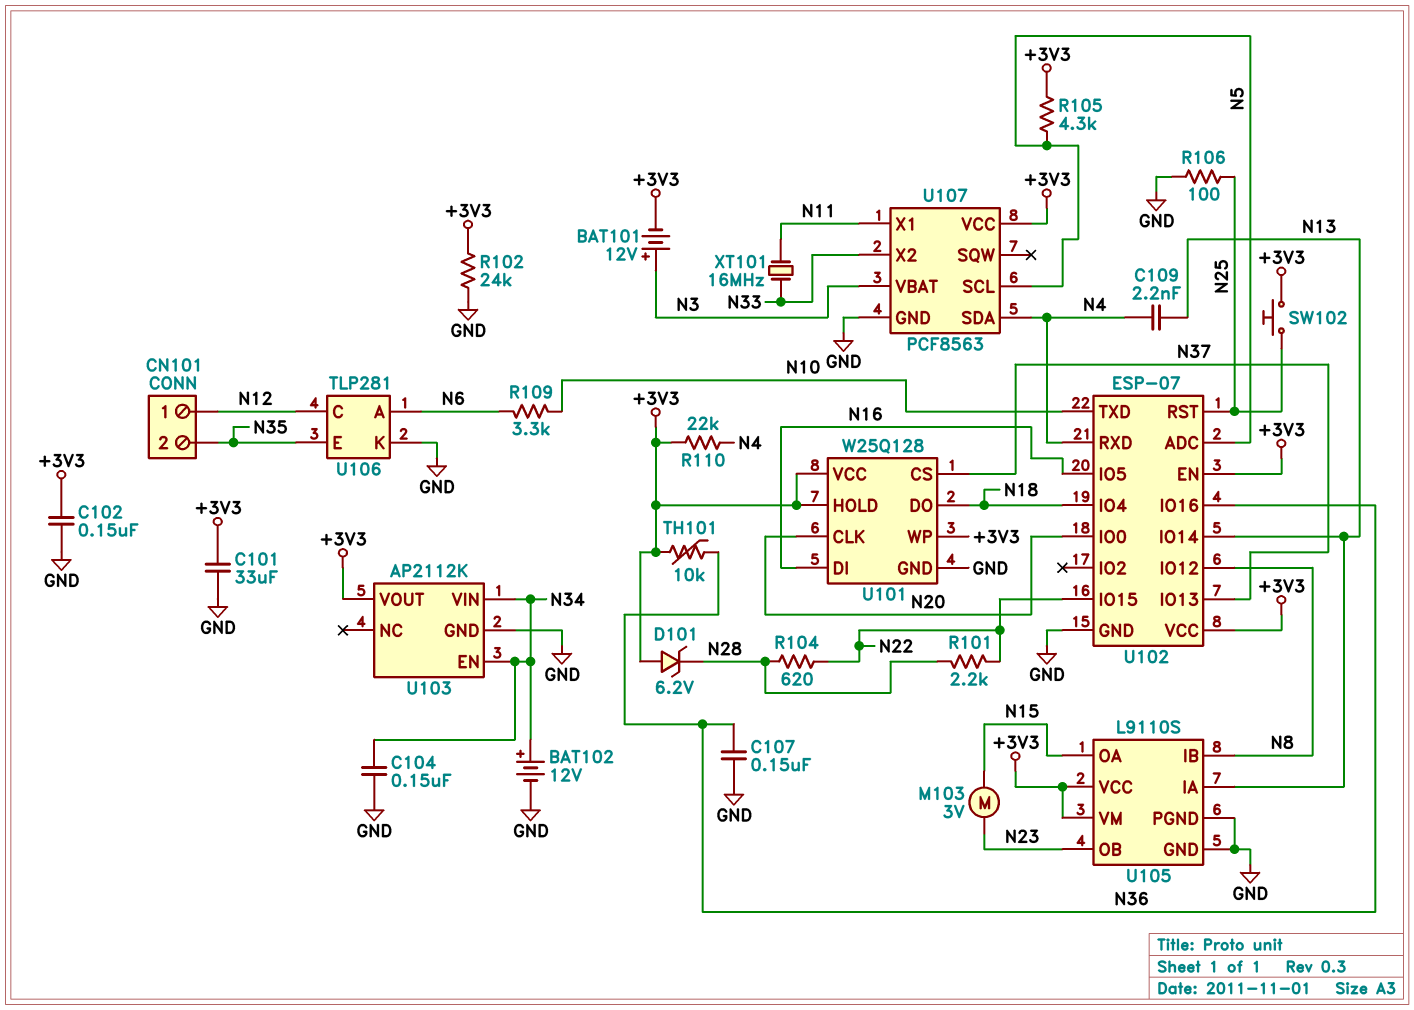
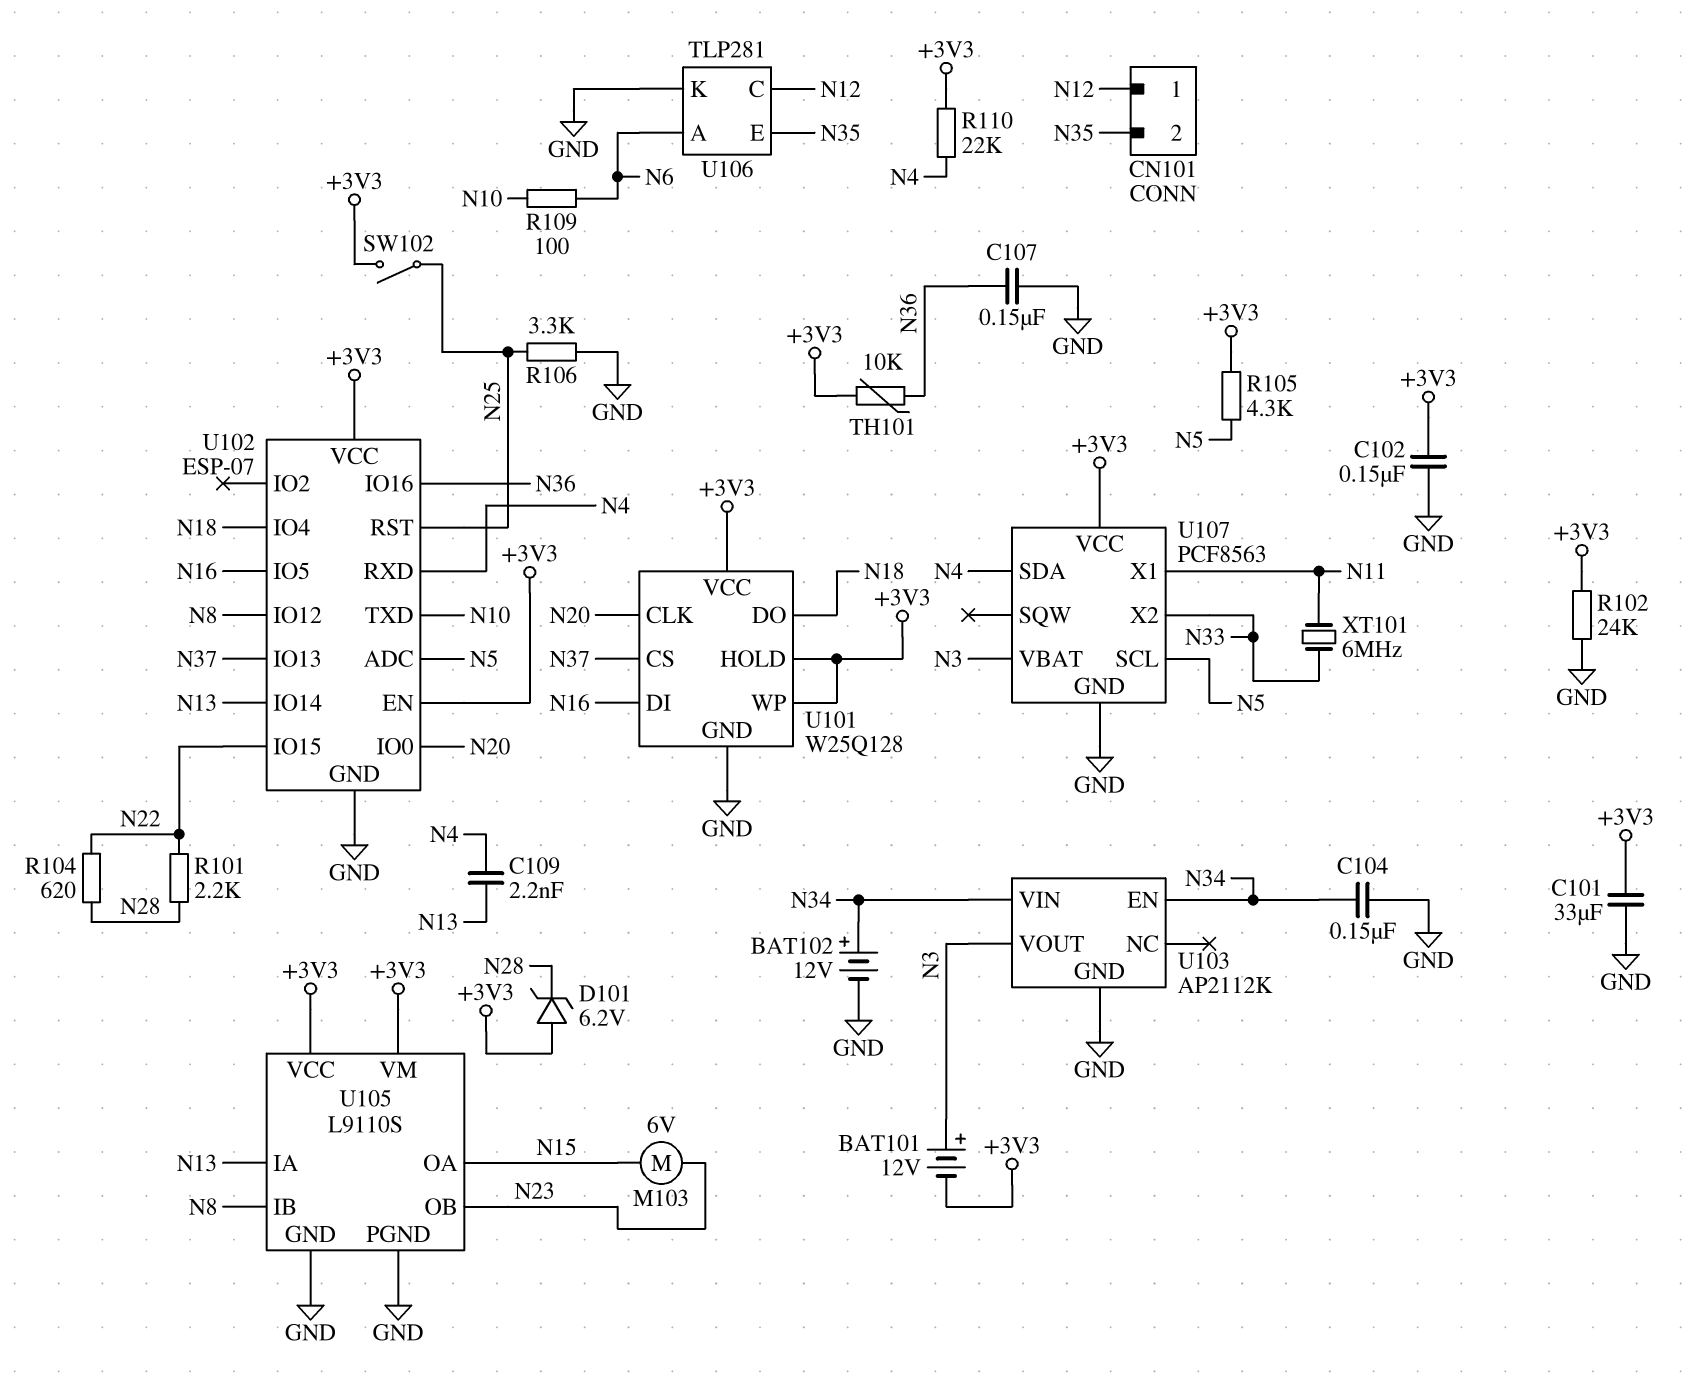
M103: motor 3V (N15, N23) -> motor 6V (N15, N23)
R106: 100 (GND, N25) -> 3.3k (GND, N25)
R109: 3.3k (N6, N10) -> 100 (N6, N10)
SW102: button (+3V3, N25) -> switch (+3V3, N25)
U103 pin VOUT: +3V3 -> N3
XT101: 16MHz (N11, N33) -> 6MHz (N11, N33)

